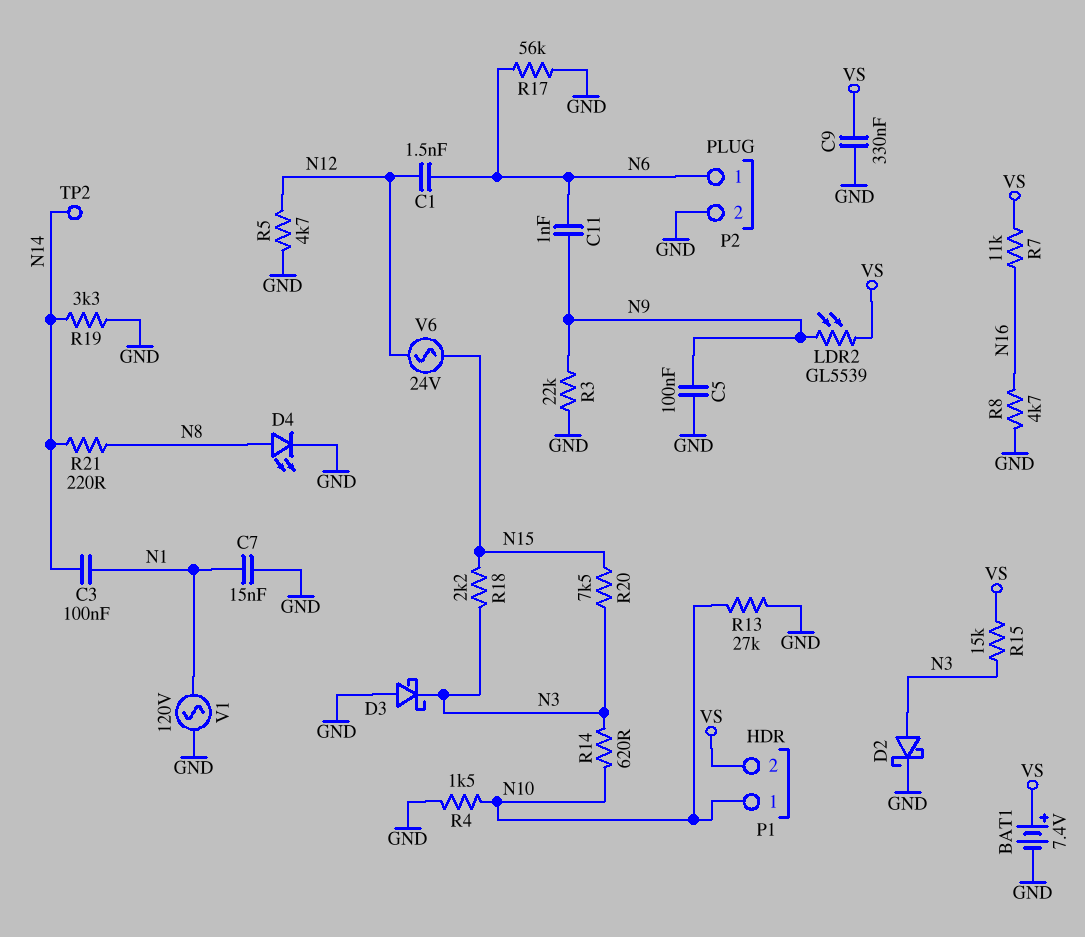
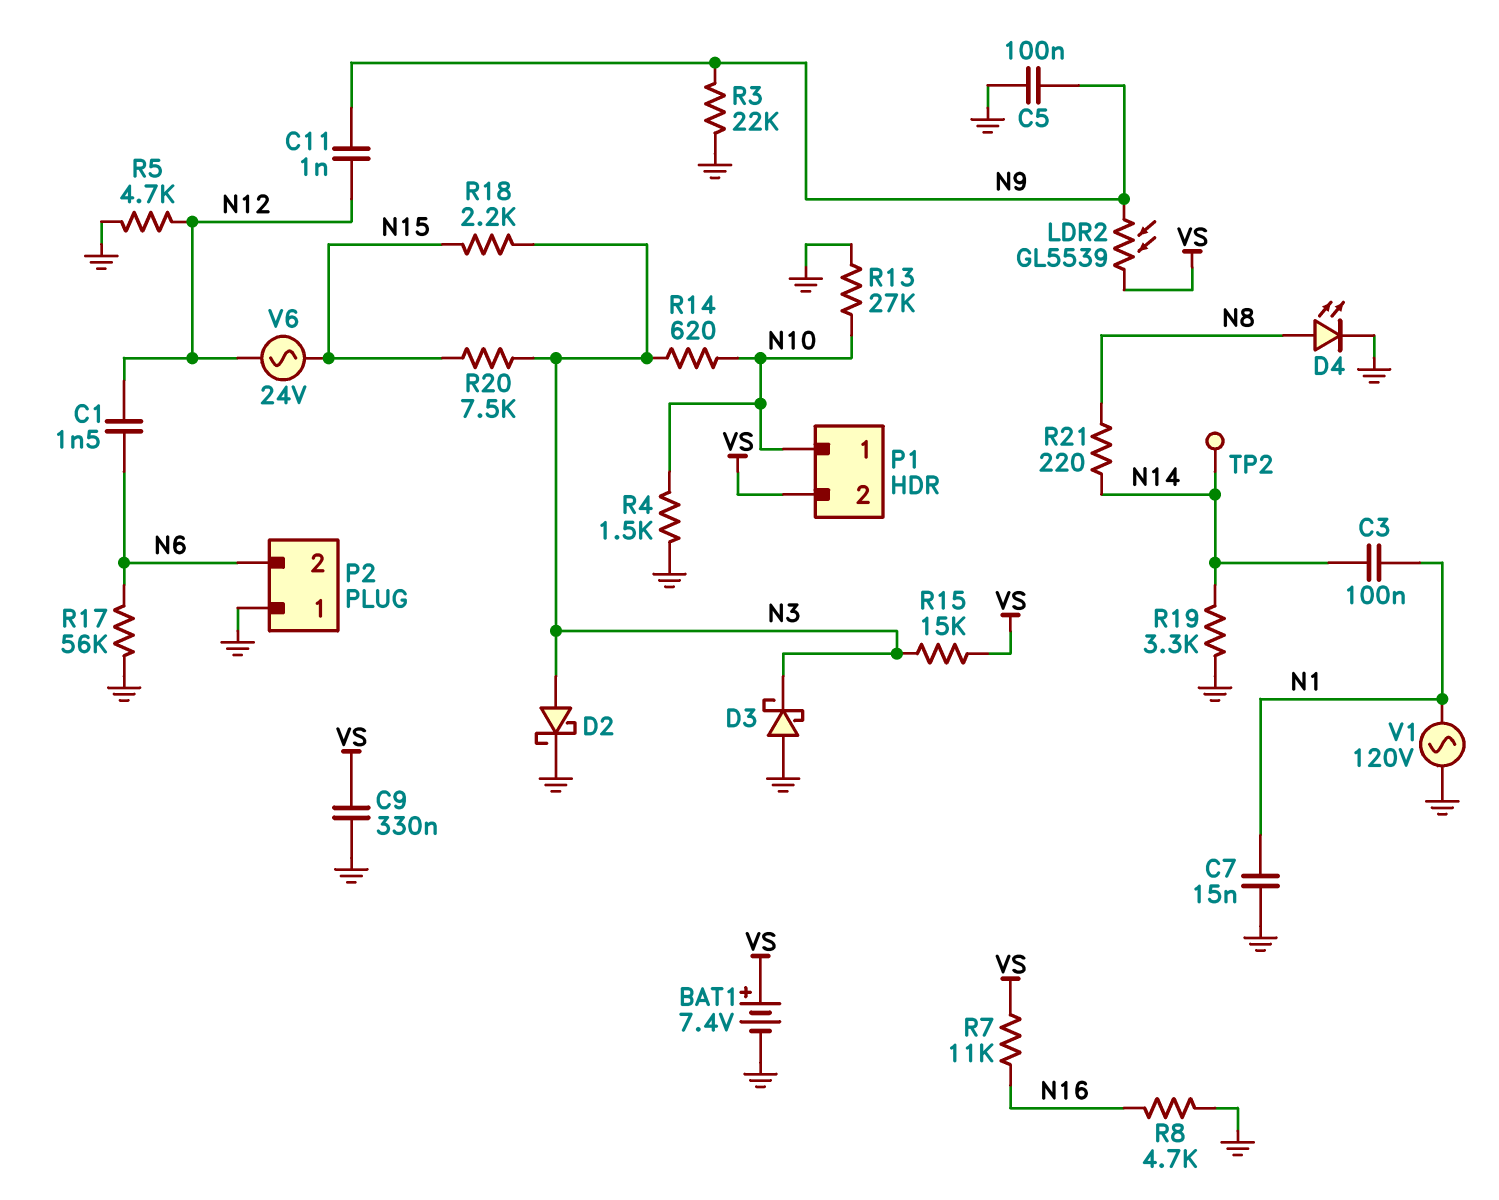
C11: 1nF (N6, N9) -> 1nF (N9, N12)
P2 pin 1: N6 -> GND
P2 pin 2: GND -> N6

